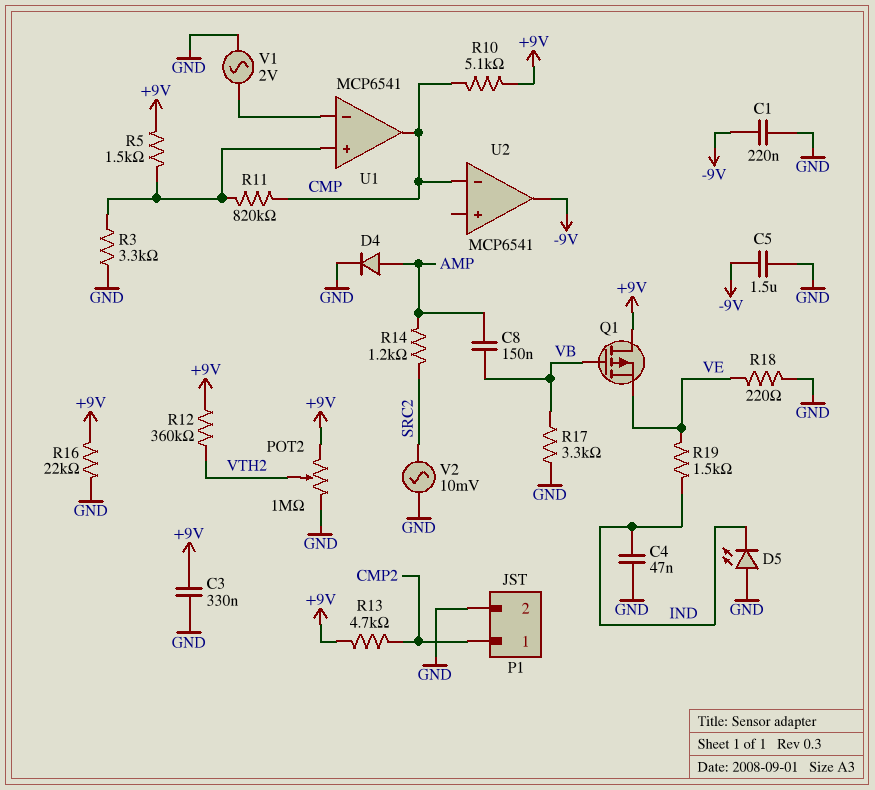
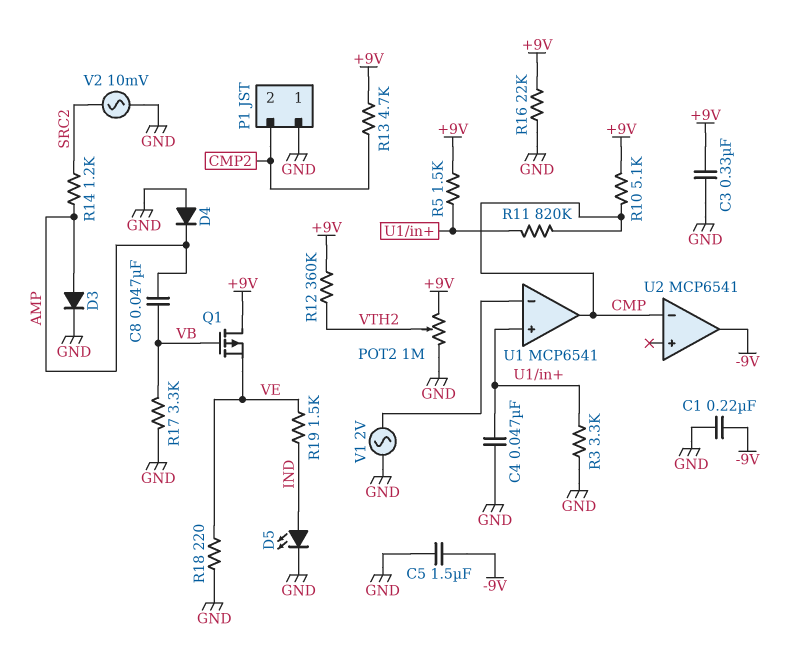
C4: 47nF (GND, IND) -> 47nF (GND, U1/in+)
C8: 150nF (AMP, VB) -> 47nF (AMP, VB)
D3: none -> diode (A AMP, K GND)
D4: diode (A AMP, K GND) -> diode (A GND, K AMP)
D5: LED (A GND, K IND) -> LED (A IND, K GND)
P1 pin 1: CMP2 -> GND
P1 pin 2: GND -> CMP2

